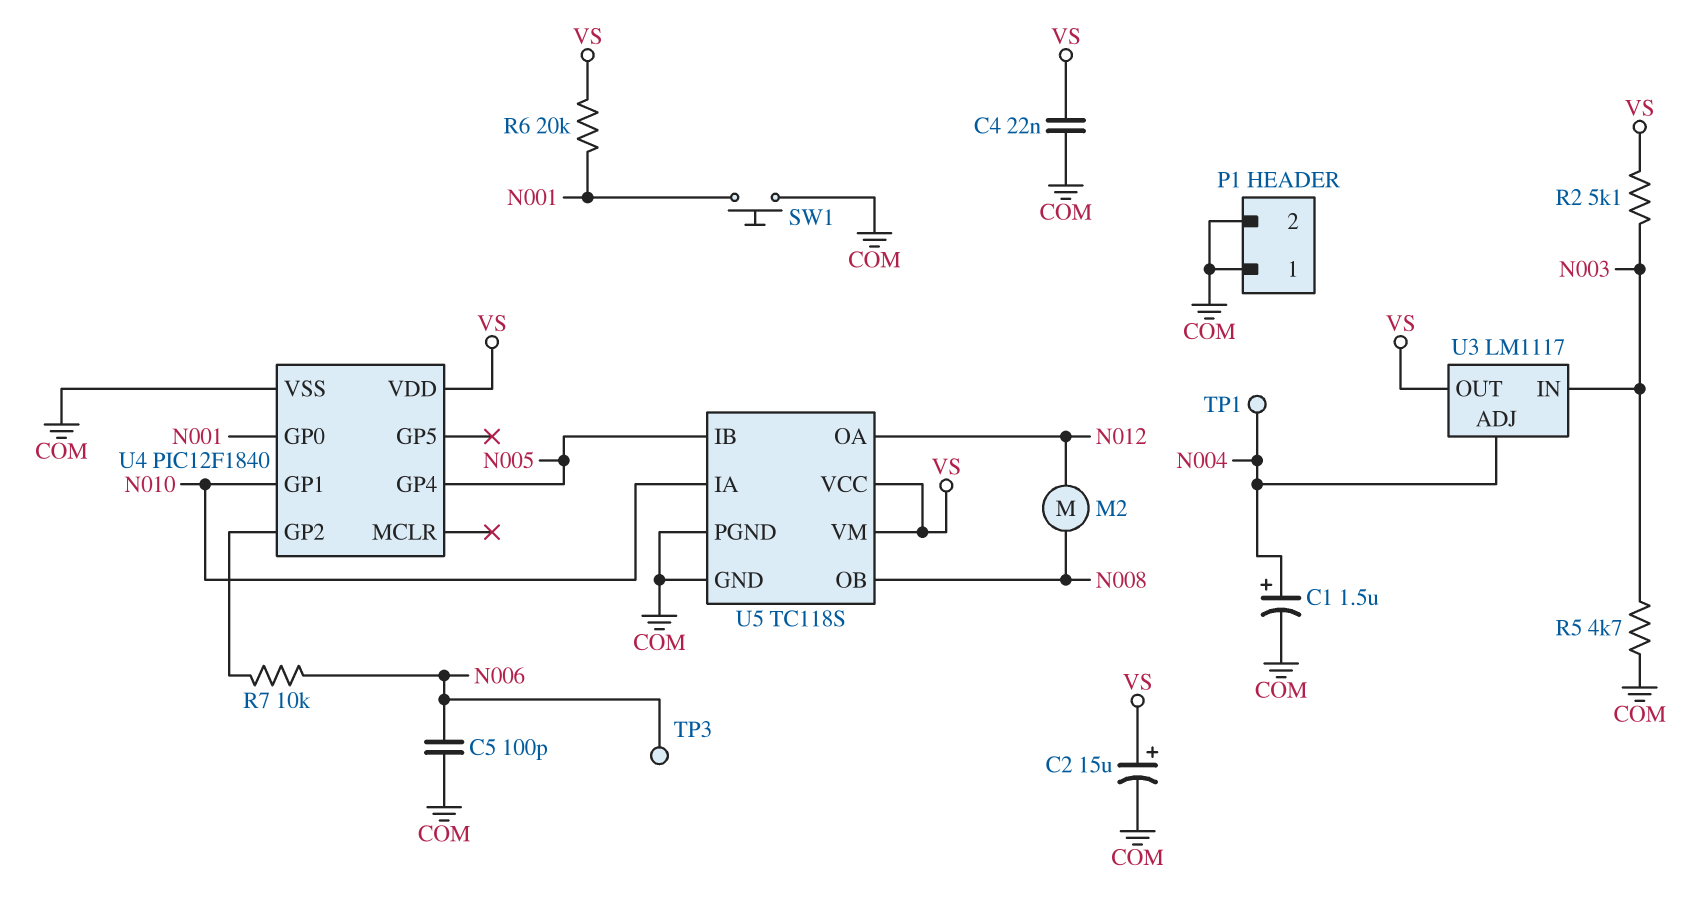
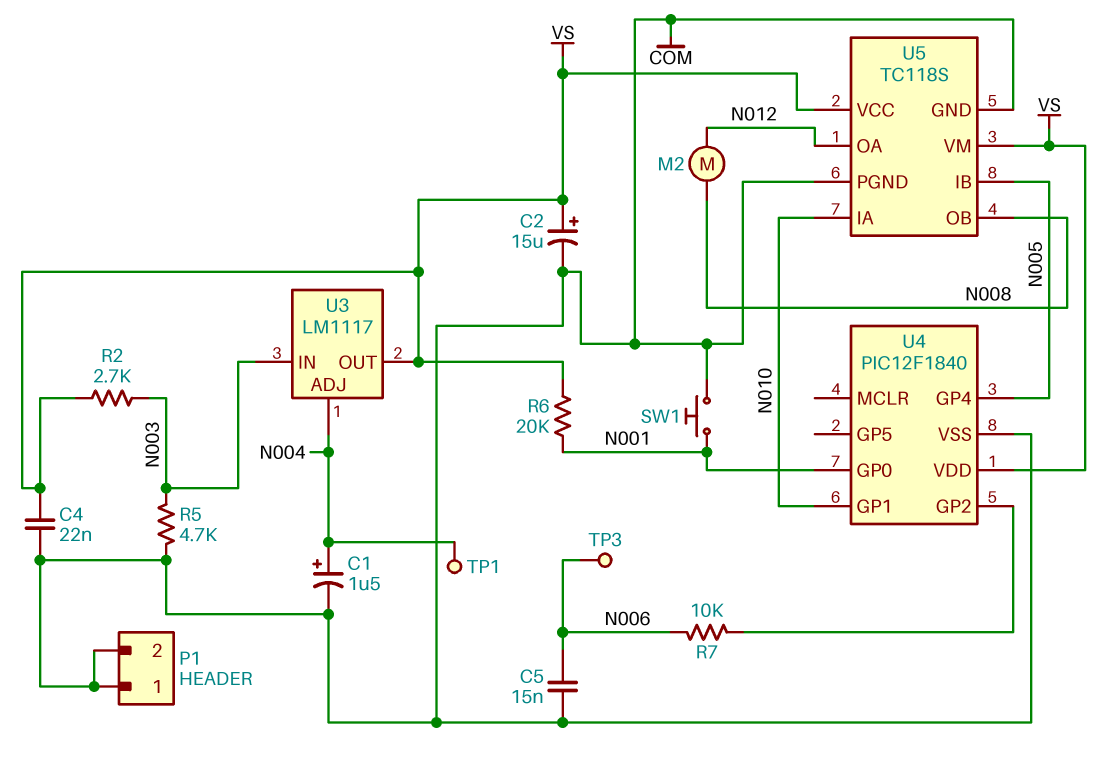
C5: 100pF (COM, N006) -> 15nF (COM, N006)
R2: 5.1k (N003, VS) -> 2.7k (N003, VS)

